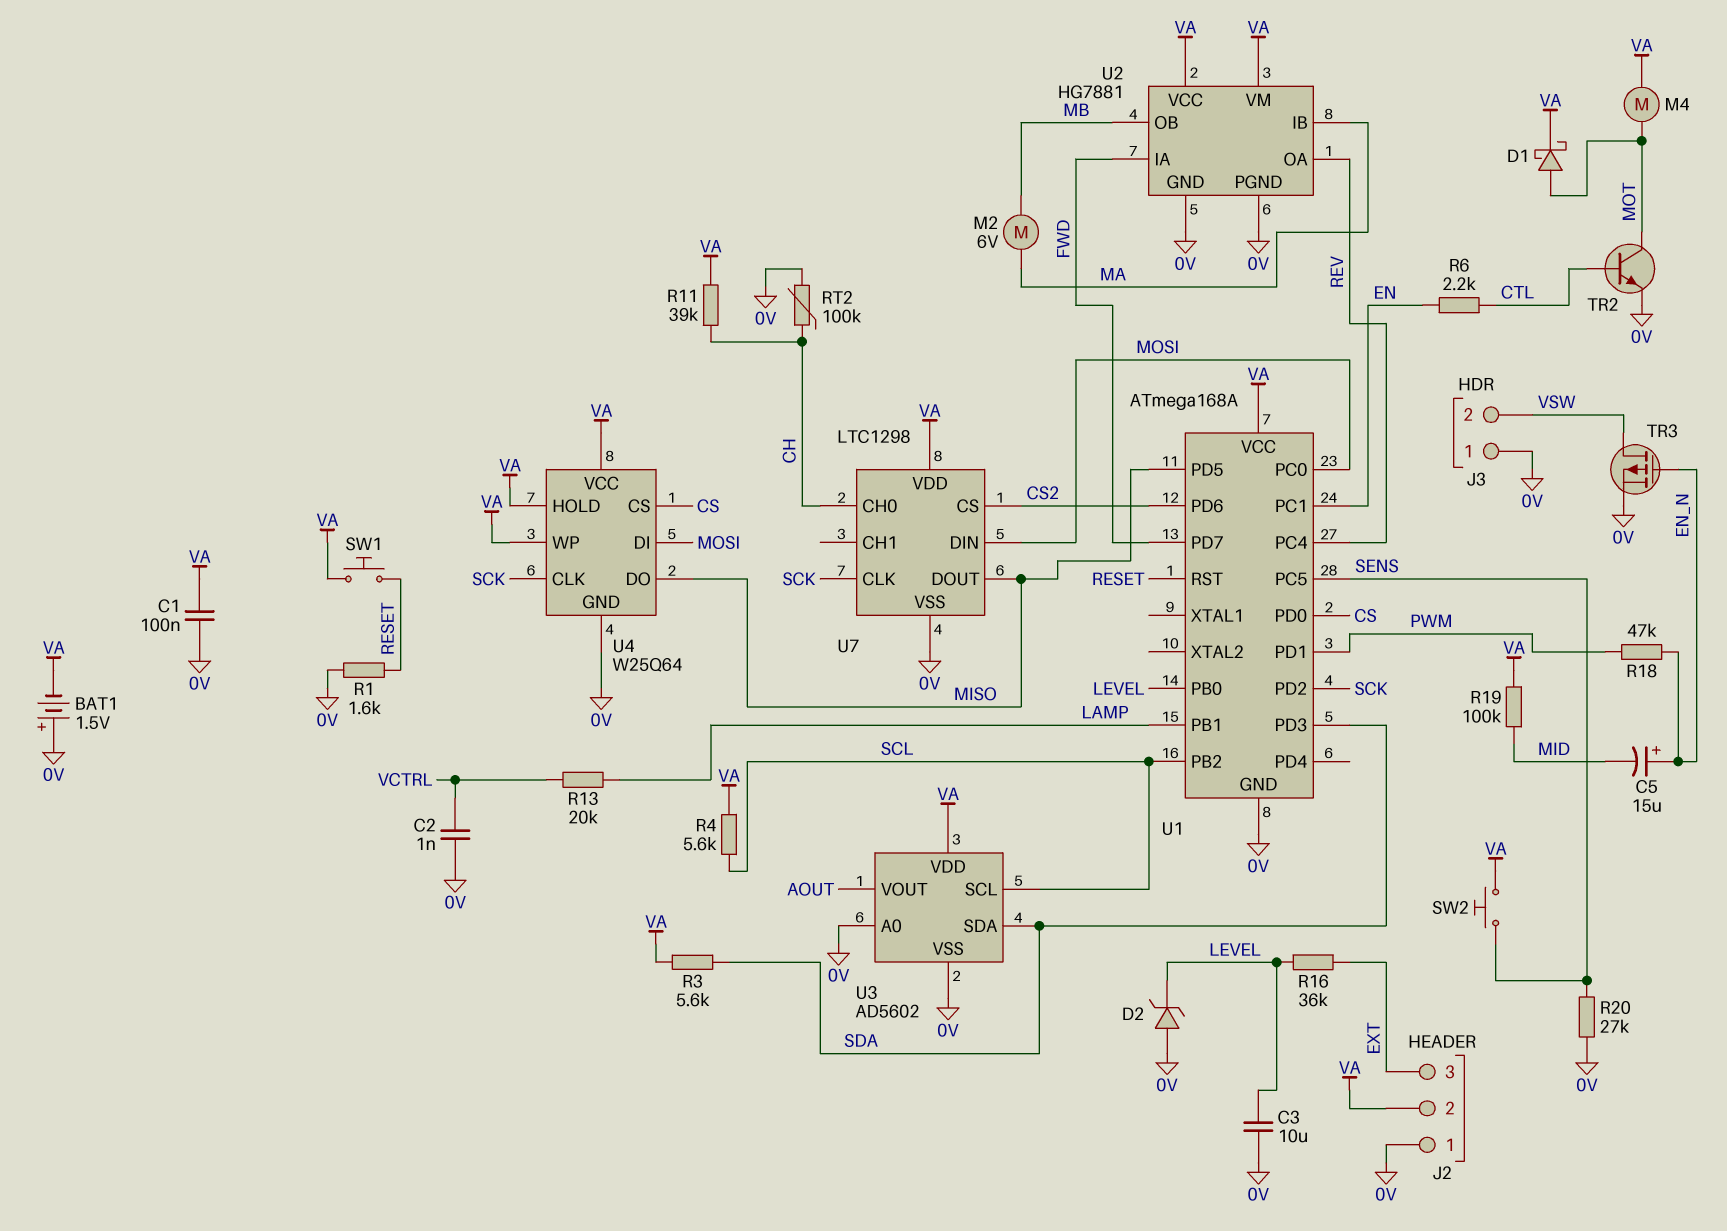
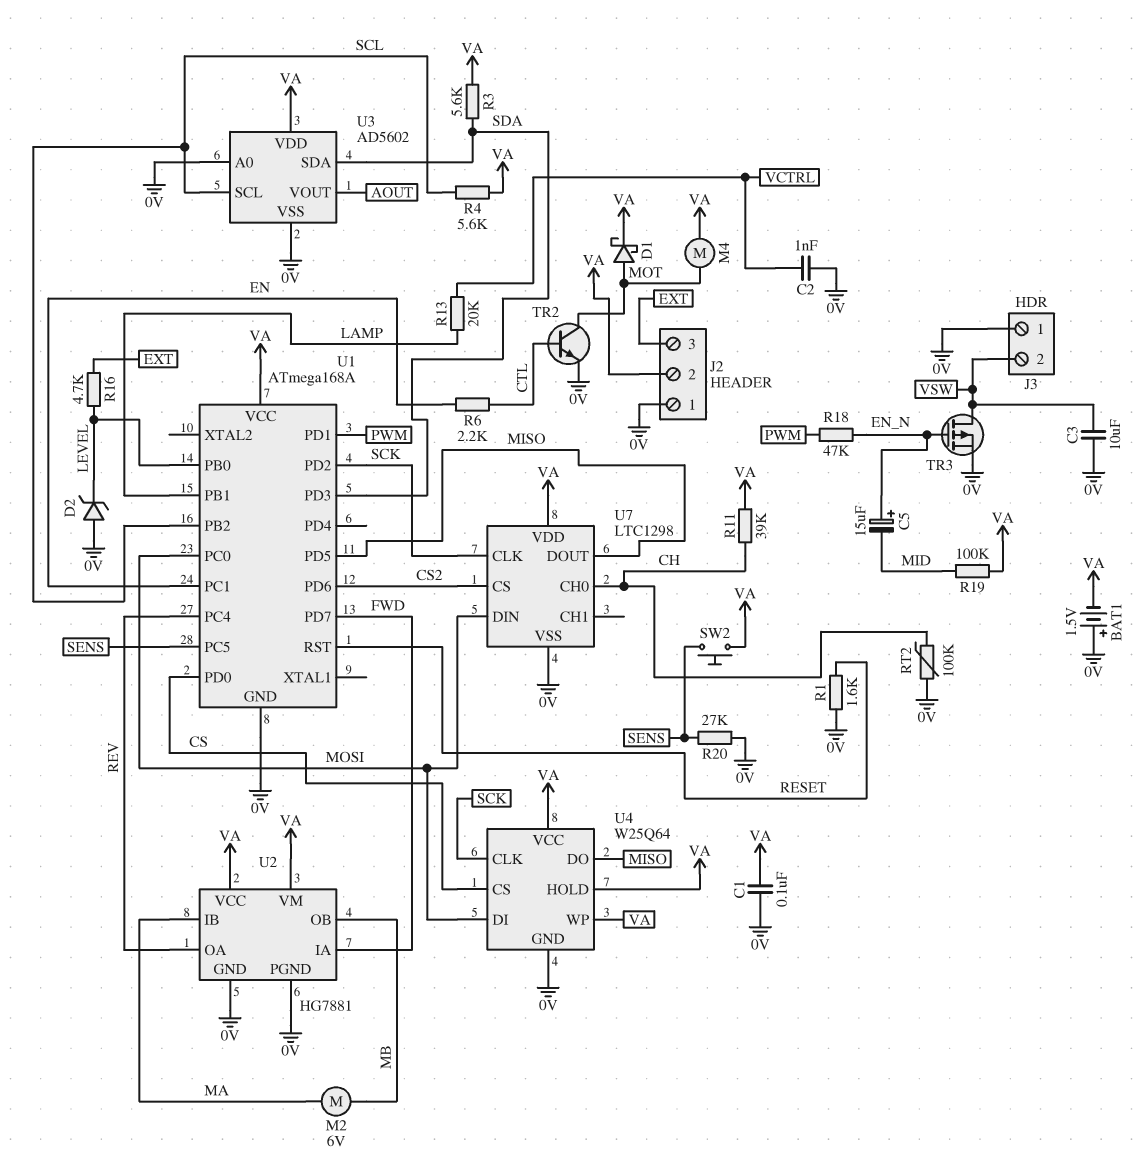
C3: 10uF (0V, LEVEL) -> 10uF (0V, VSW)
R16: 36k (EXT, LEVEL) -> 4.7k (EXT, LEVEL)
SW1: button (RESET, VA) -> none

